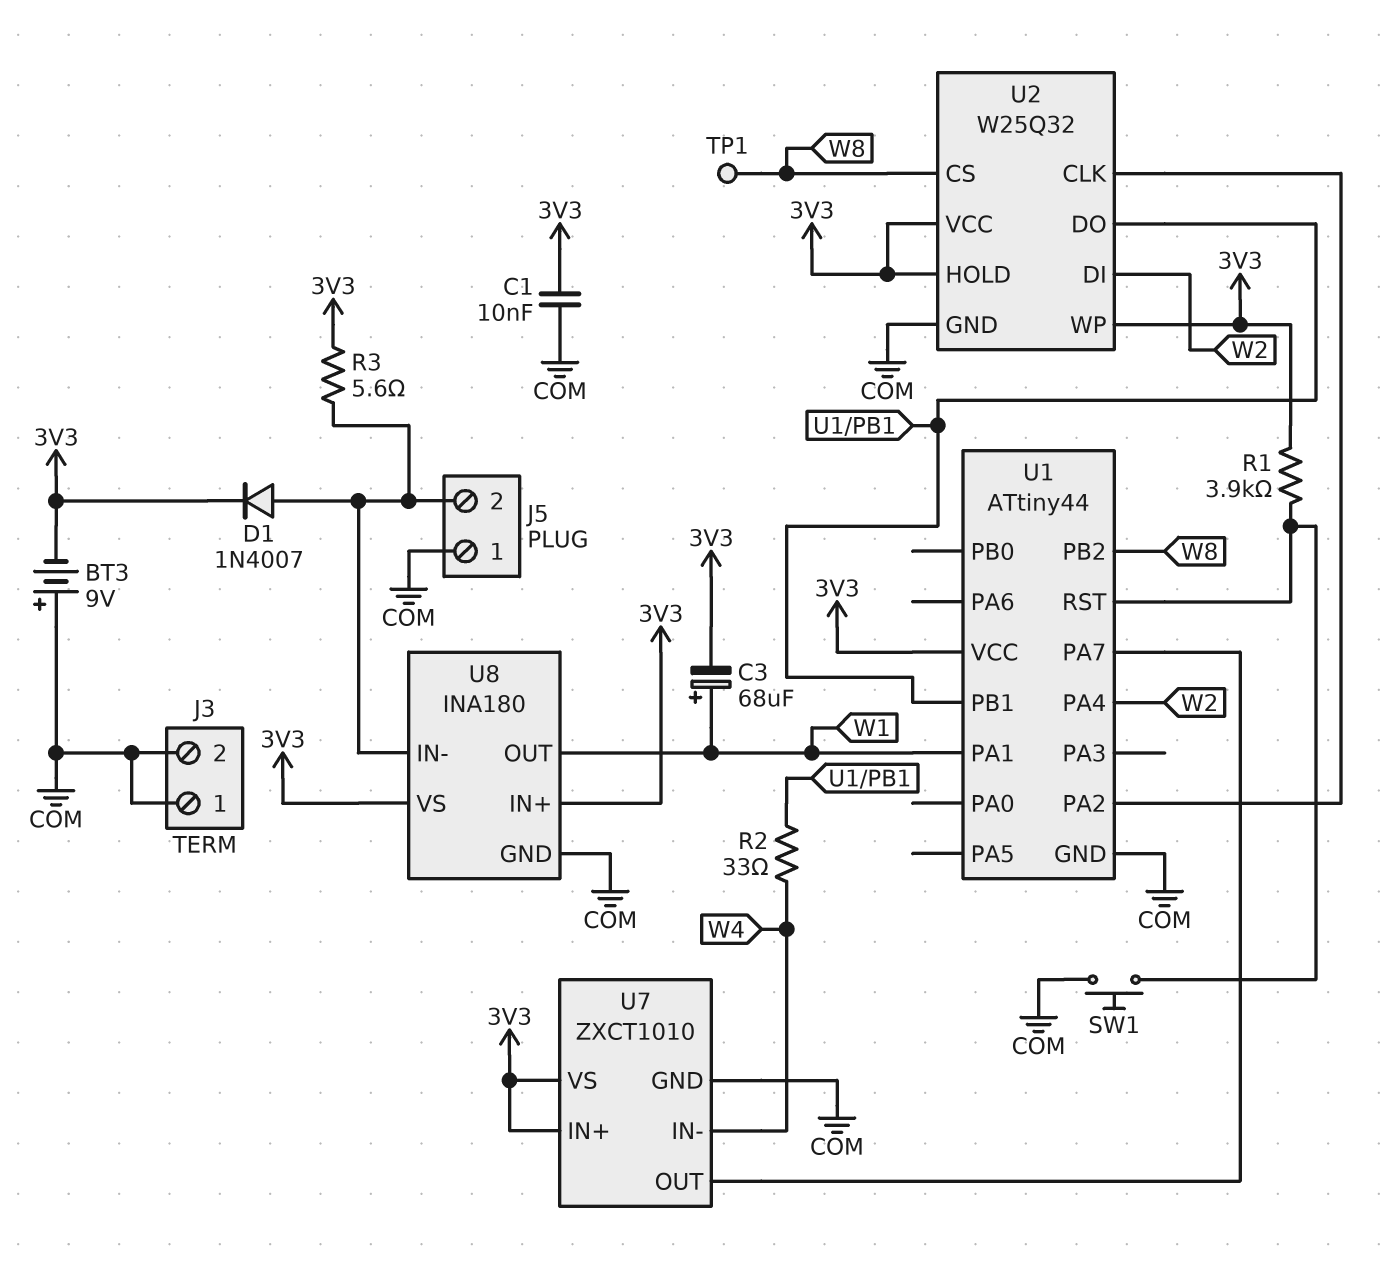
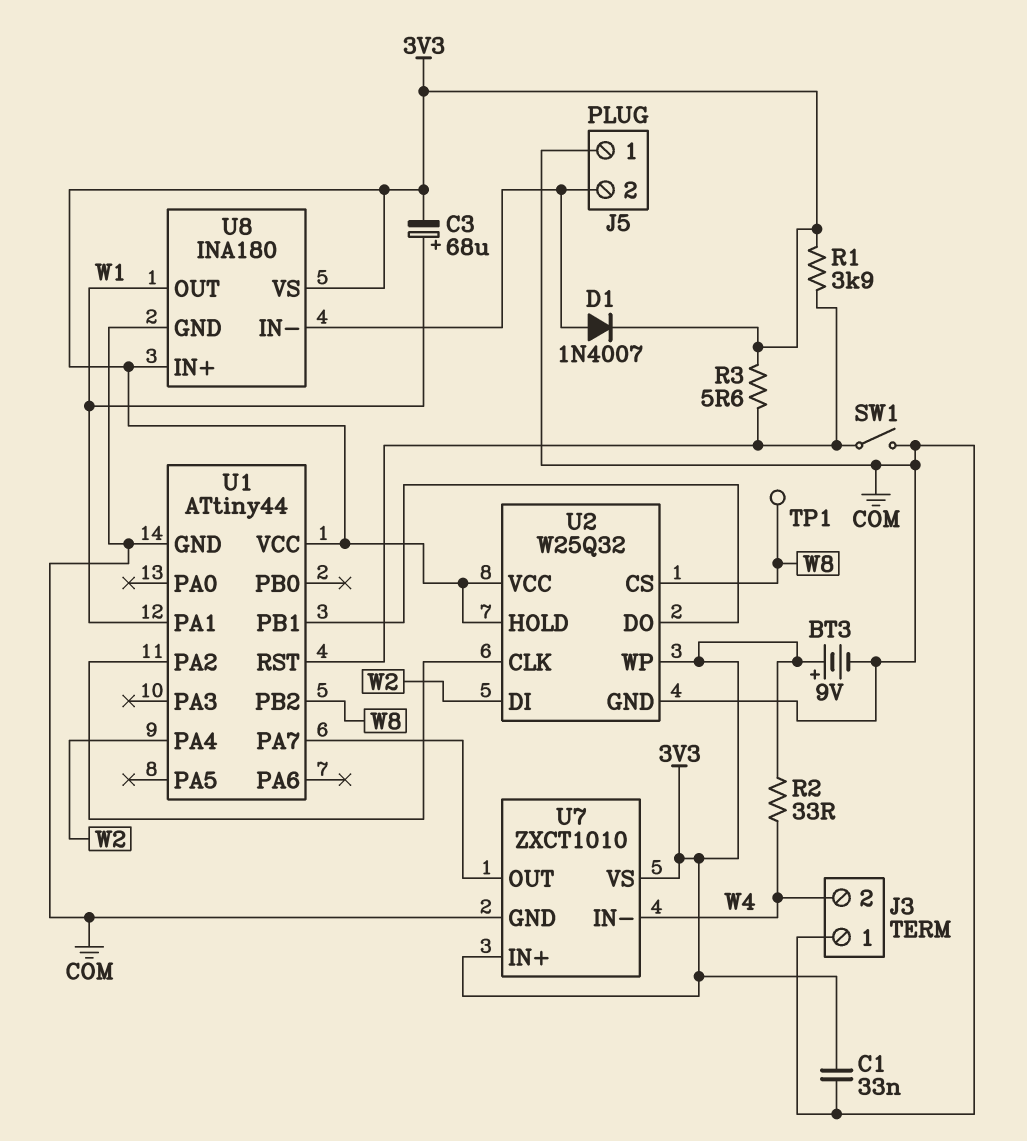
BT3: 9V (plus COM, minus 3V3) -> 9V (plus 3V3, minus COM)
C1: 10nF (3V3, COM) -> 33nF (3V3, COM)
J3 pin 2: COM -> W4
R2: 33 (U1/PB1, W4) -> 33 (3V3, W4)
R3: 5.6 (3V3, J5/2) -> 5.6 (3V3, U1/RST)
SW1: button (COM, U1/RST) -> switch (COM, U1/RST)

